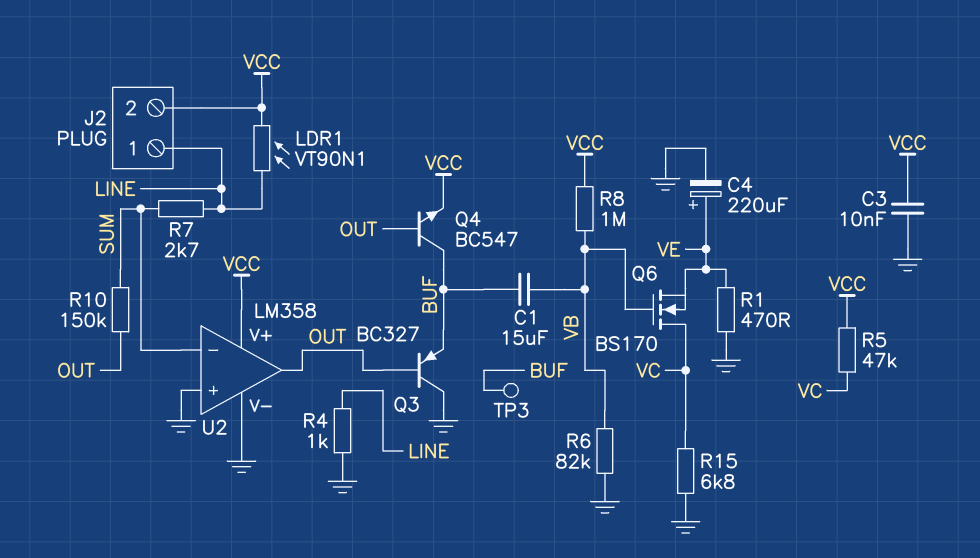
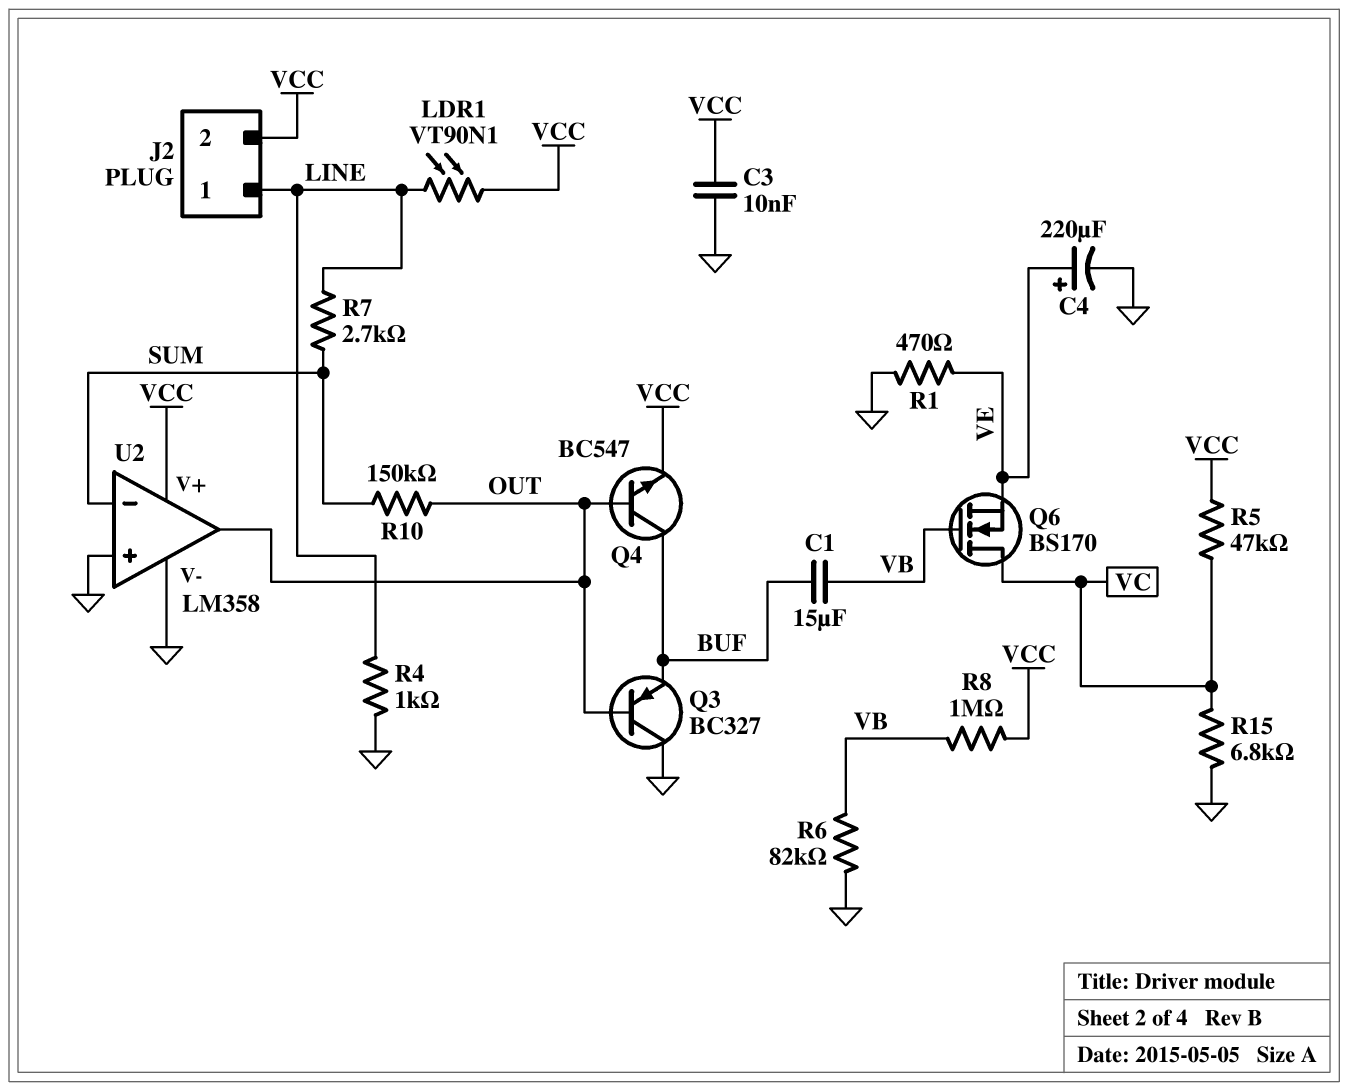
TP3: test point (BUF) -> none

